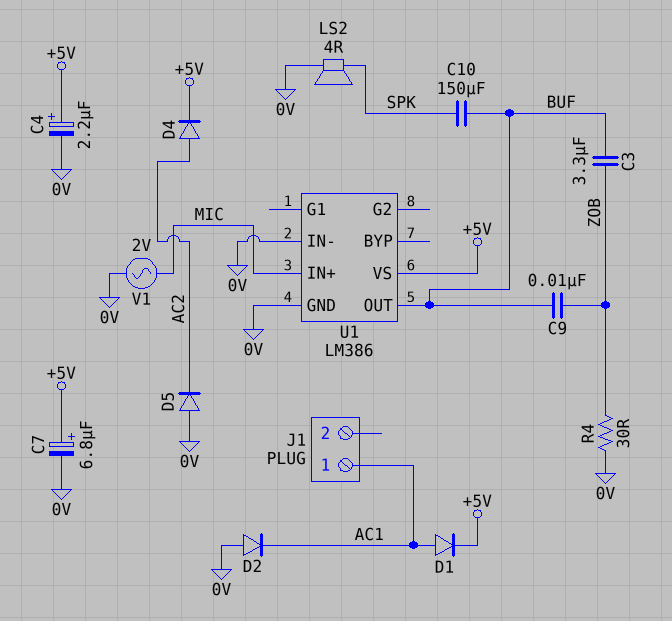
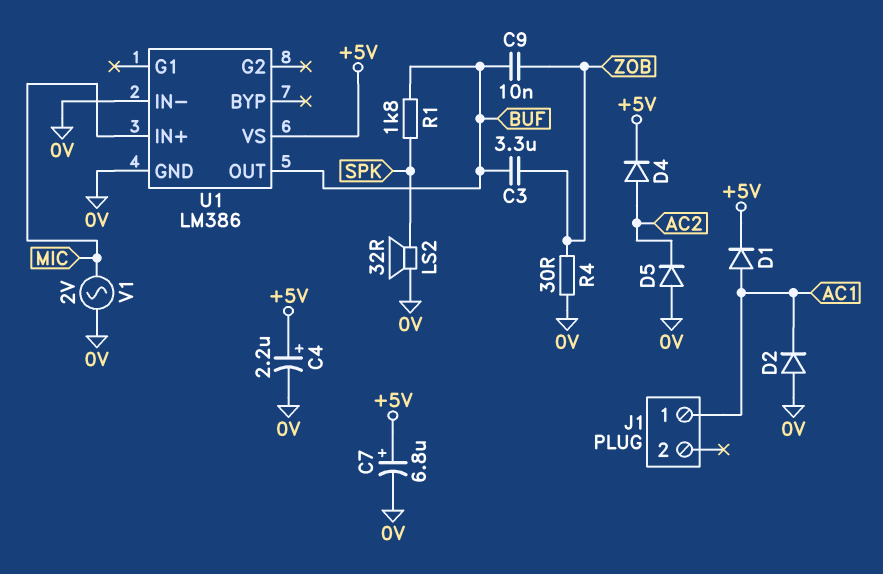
C10: 150uF (BUF, SPK) -> none
LS2: speaker 4R (0V, SPK) -> speaker 32R (0V, SPK)
R1: none -> 1.8k (BUF, SPK)

